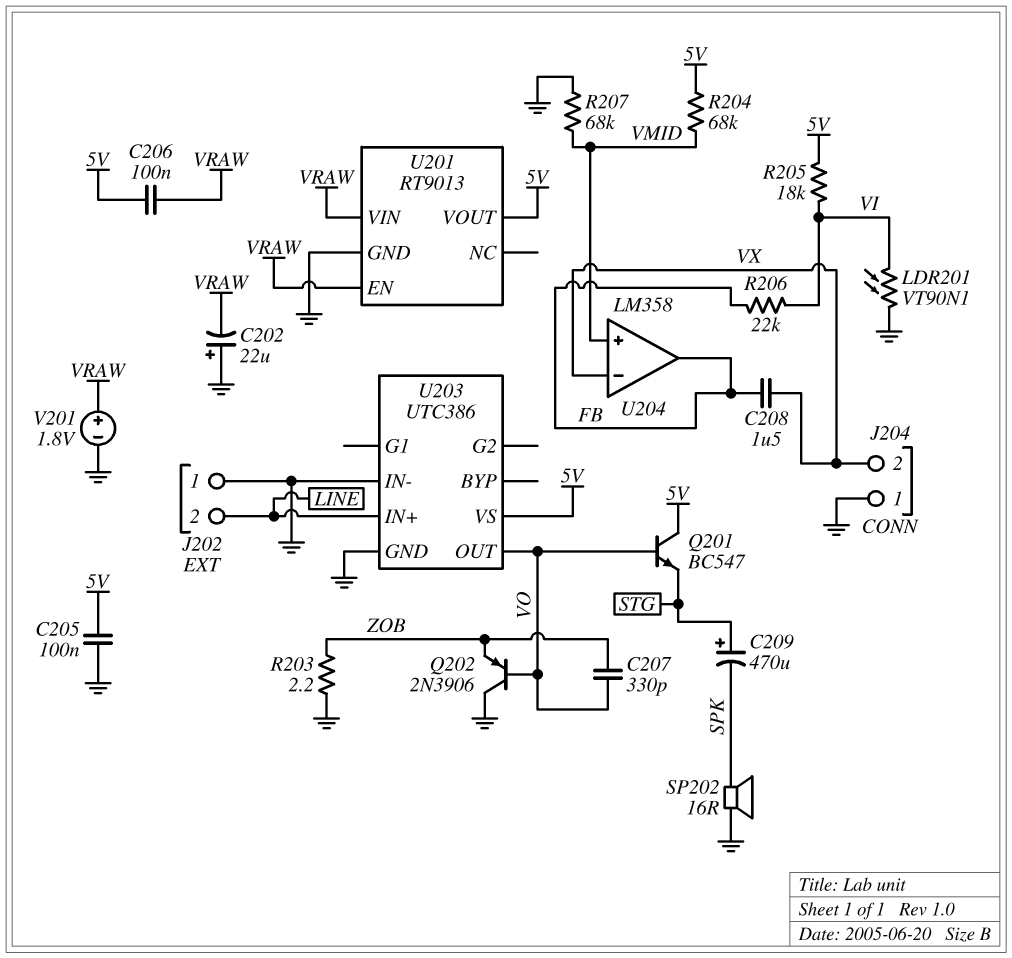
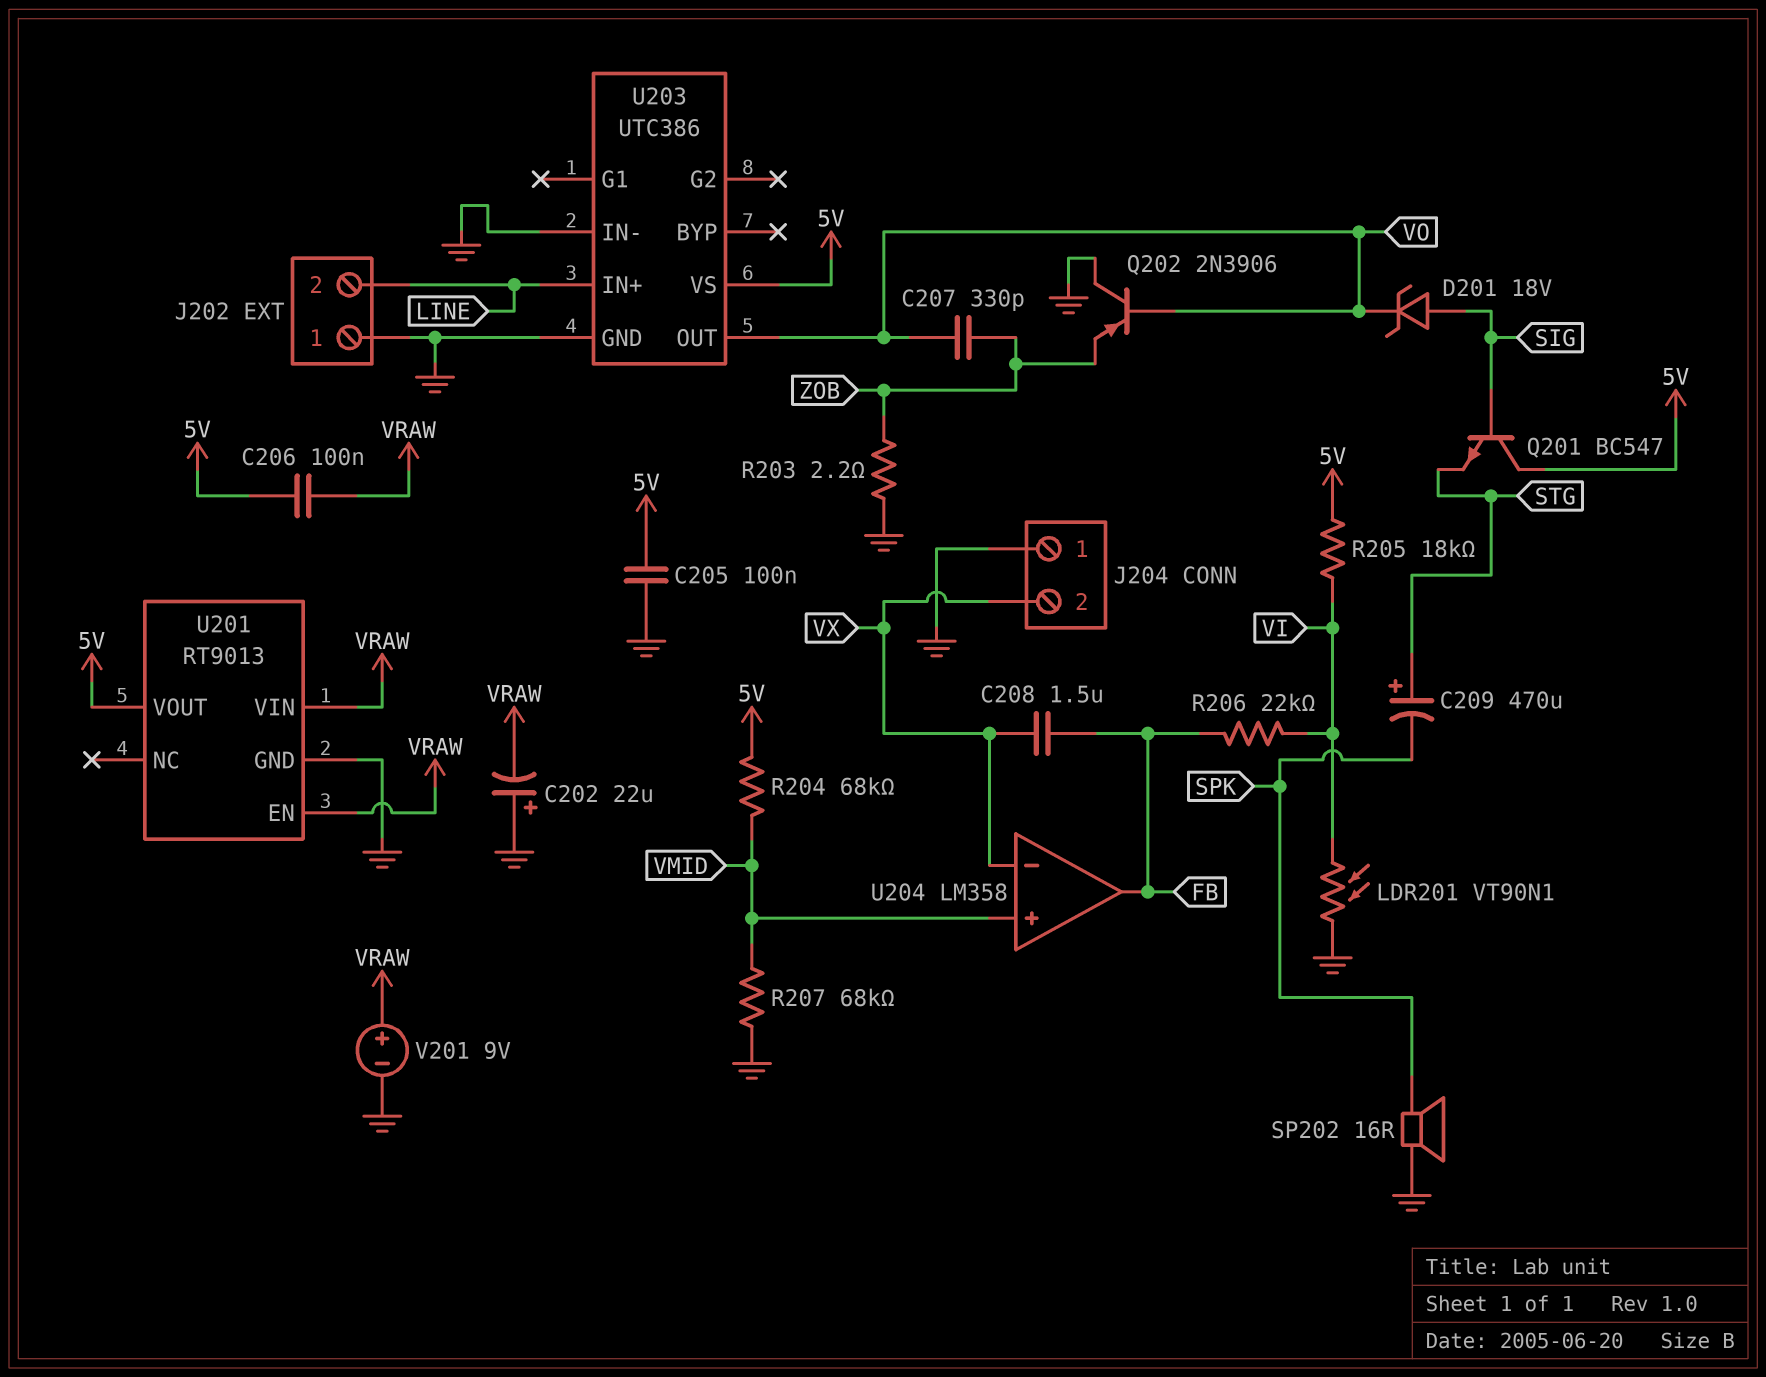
D201: none -> zener 18V (A SIG, K VO)
Q201: NPN BC547 (B VO, C 5V, E STG) -> NPN BC547 (B SIG, C 5V, E STG)
V201: 1.8V (plus VRAW, minus GND) -> 9V (plus VRAW, minus GND)

